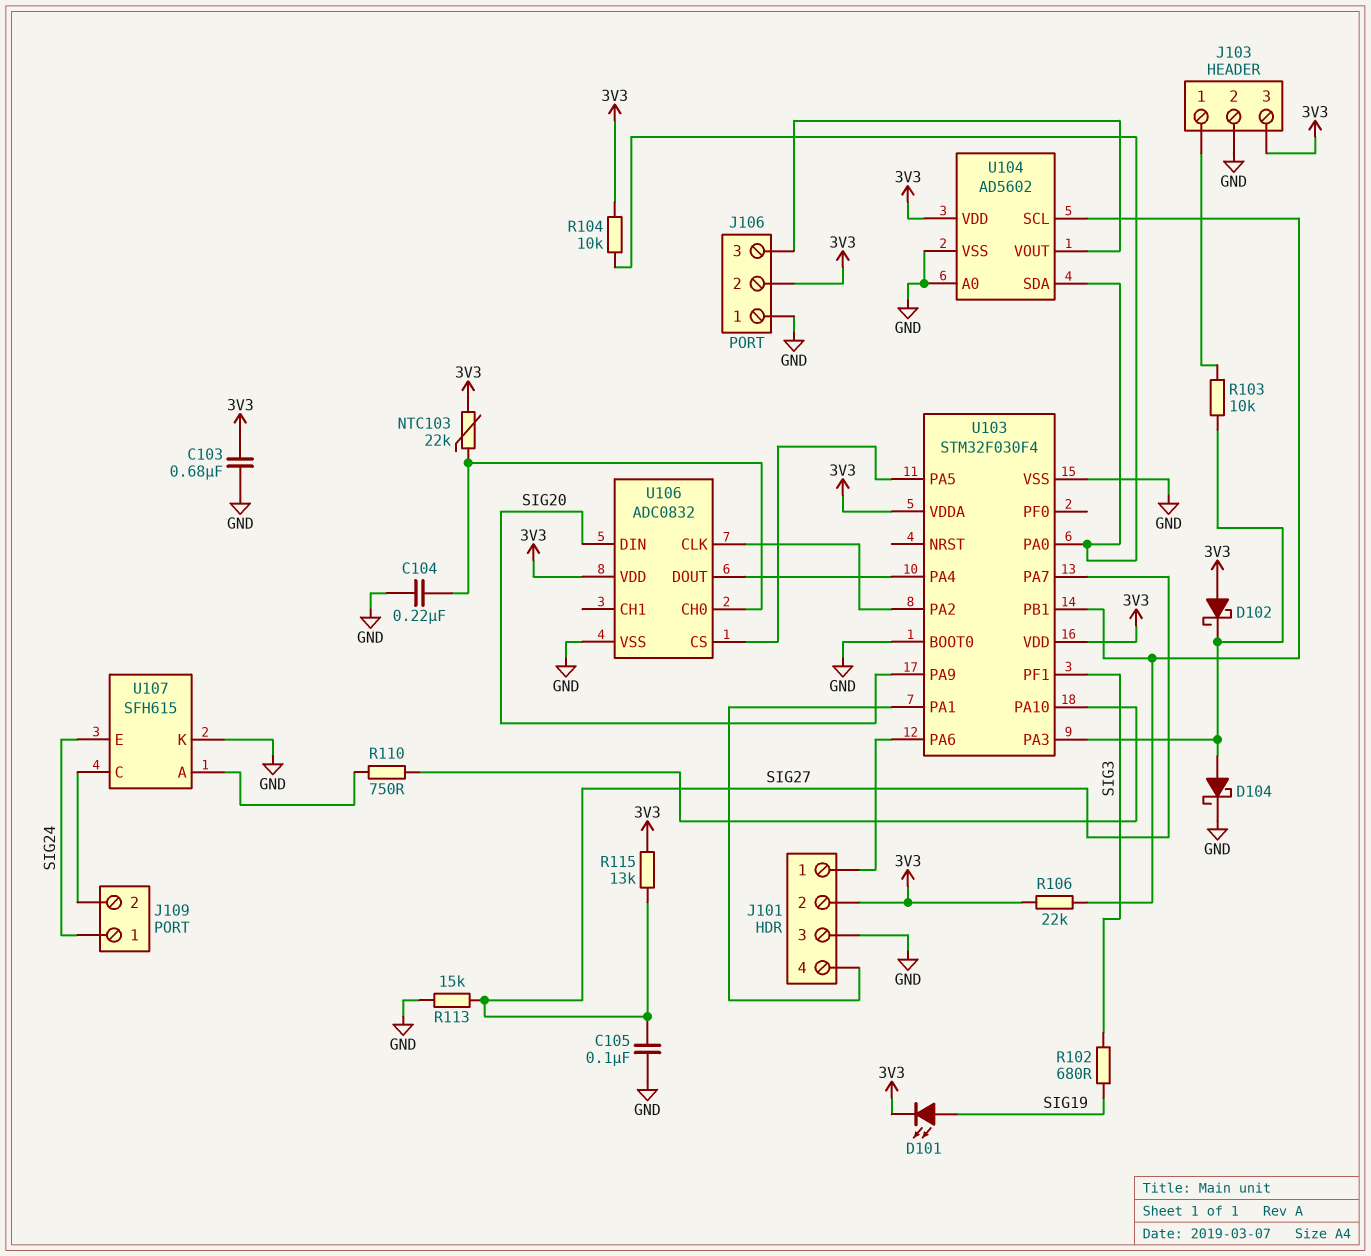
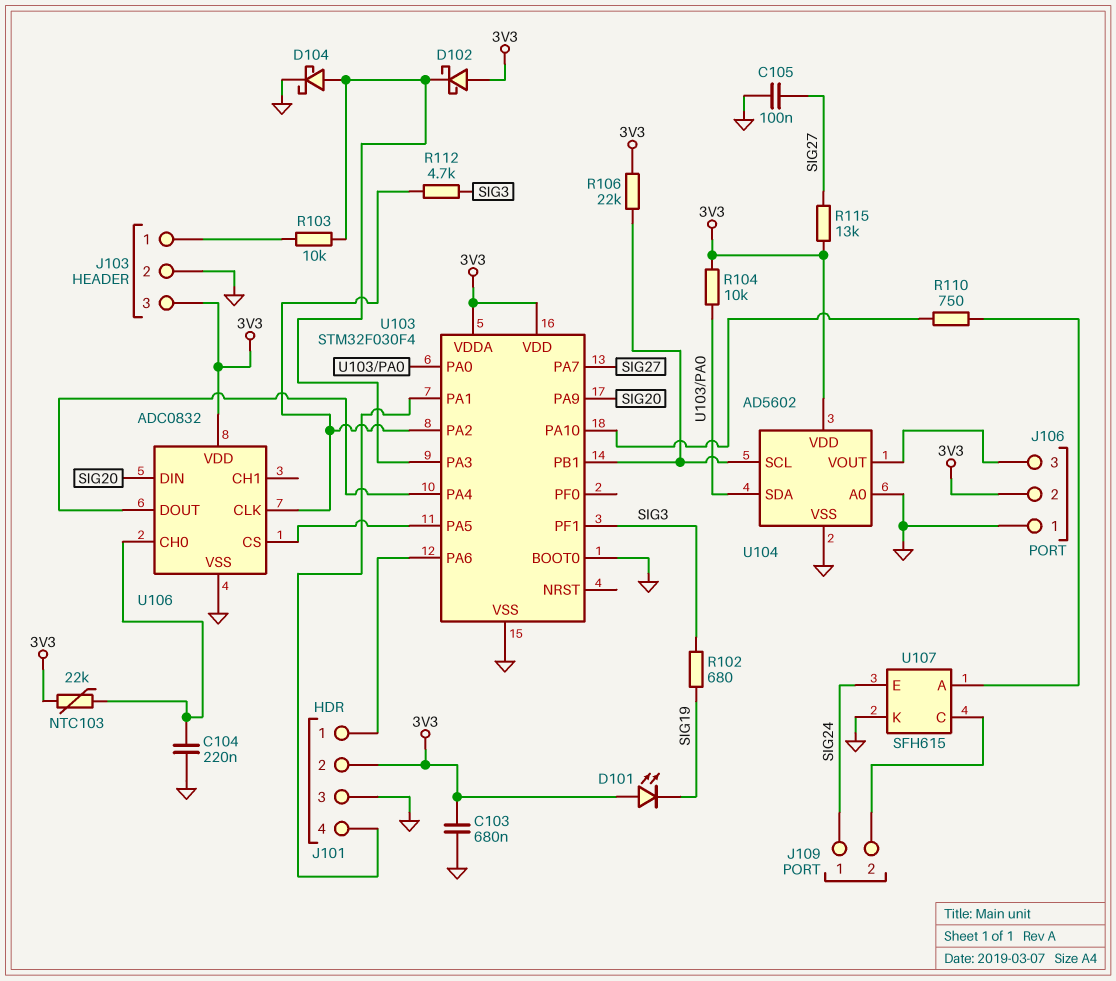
D101: LED (A SIG19, K 3V3) -> LED (A 3V3, K SIG19)
R112: none -> 4.7k (SIG3, U103/PA2)
R113: 15k (GND, SIG27) -> none

